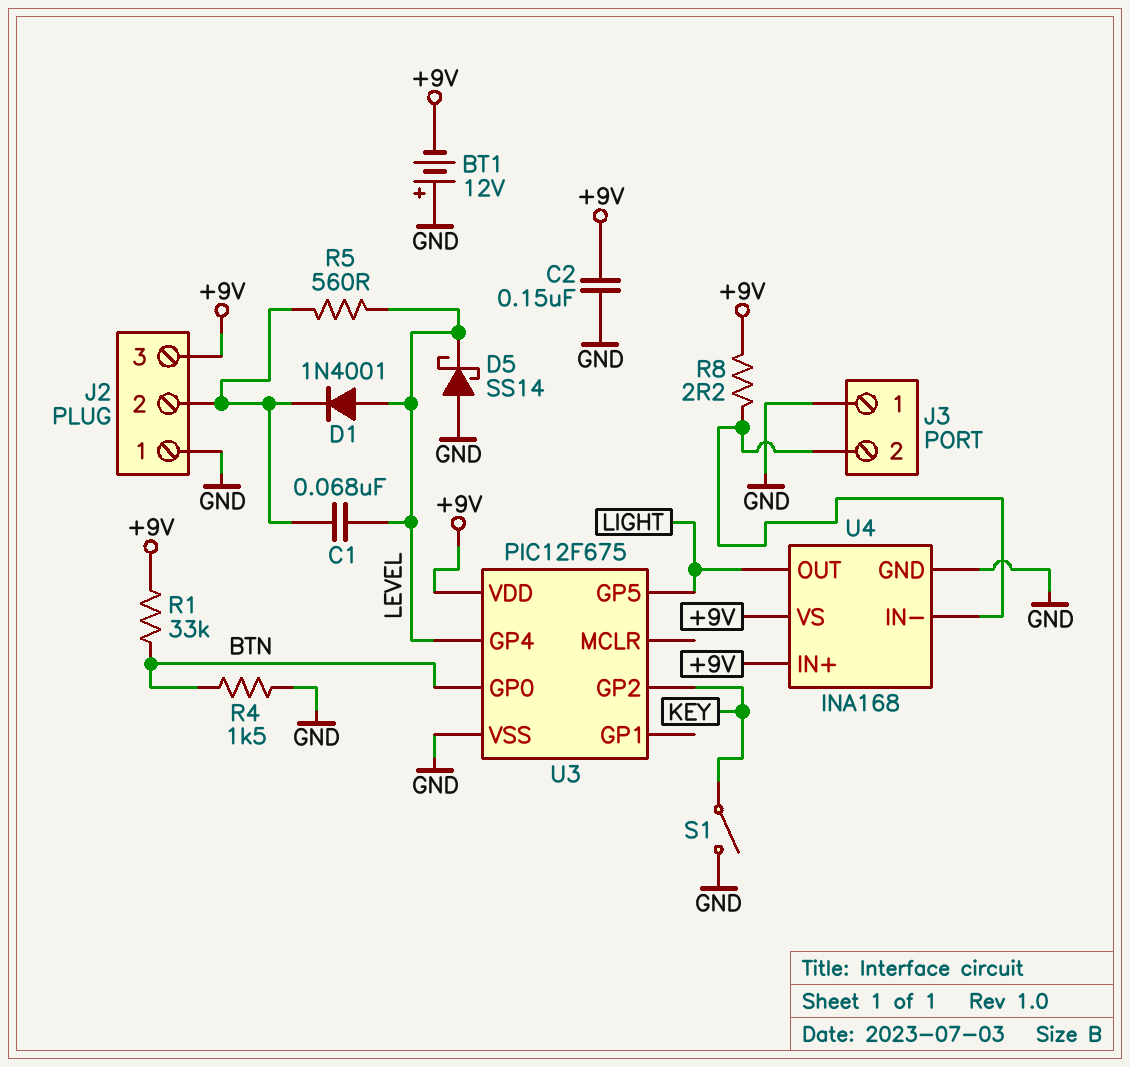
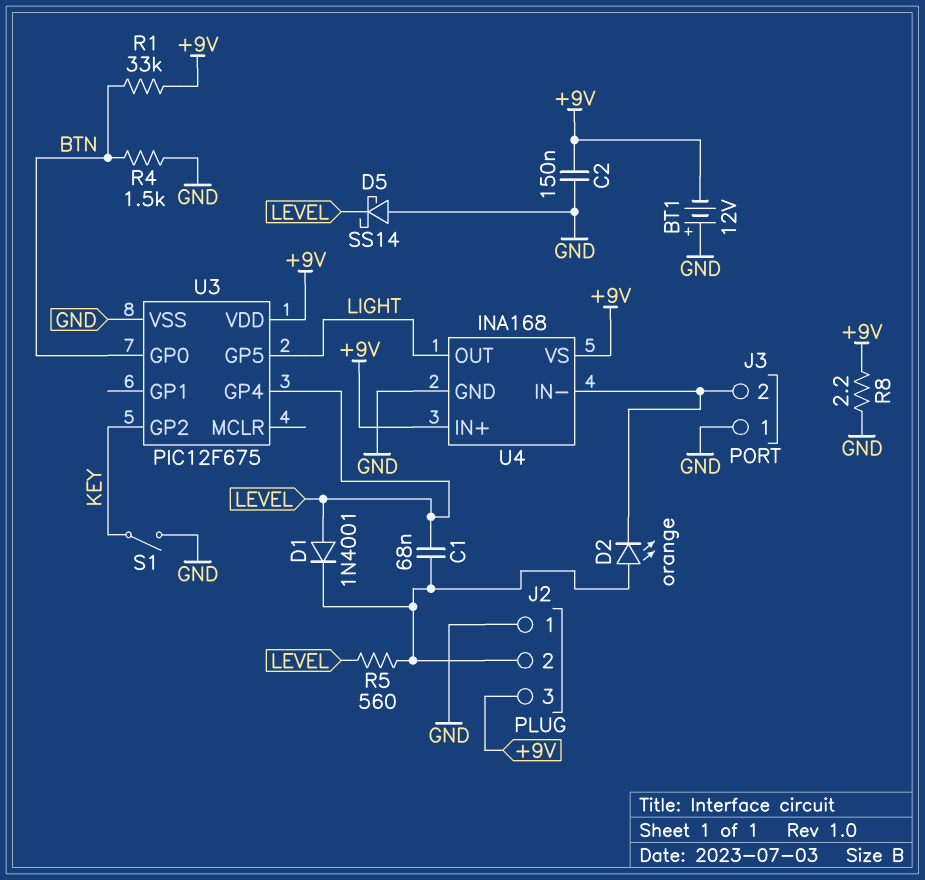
D2: none -> LED orange (A J2/2, K J3/2)
R8: 2.2 (+9V, J3/2) -> 2.2 (+9V, GND)

